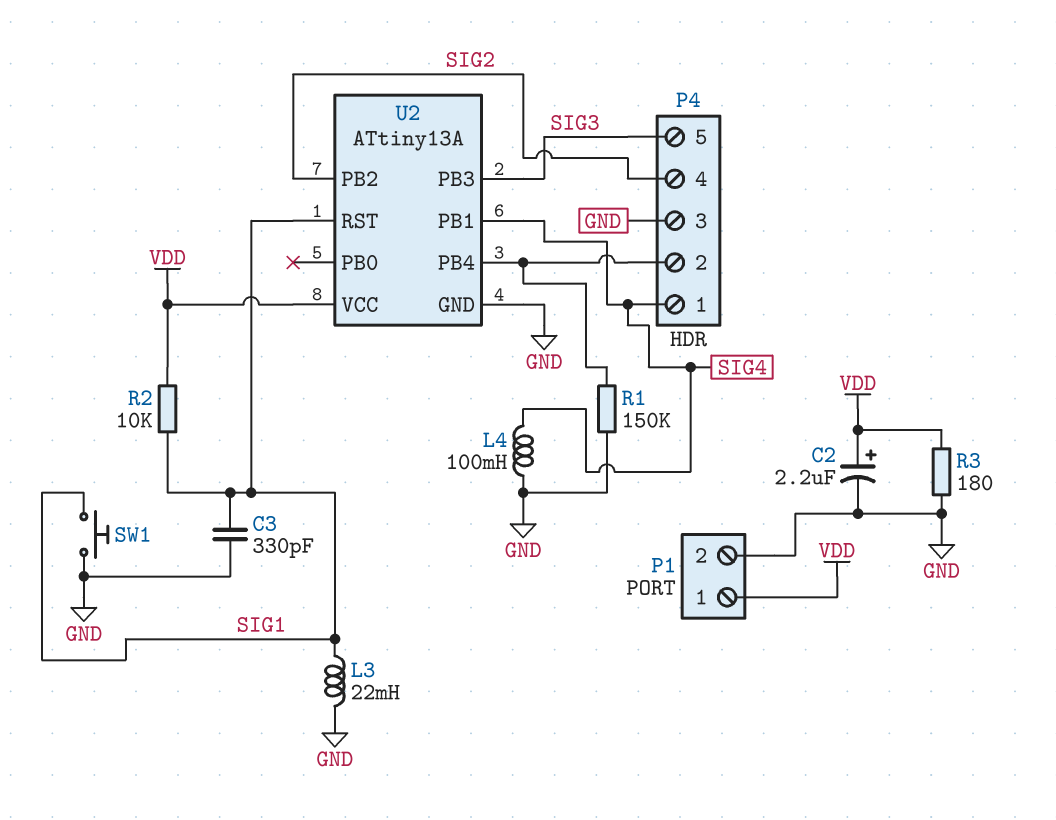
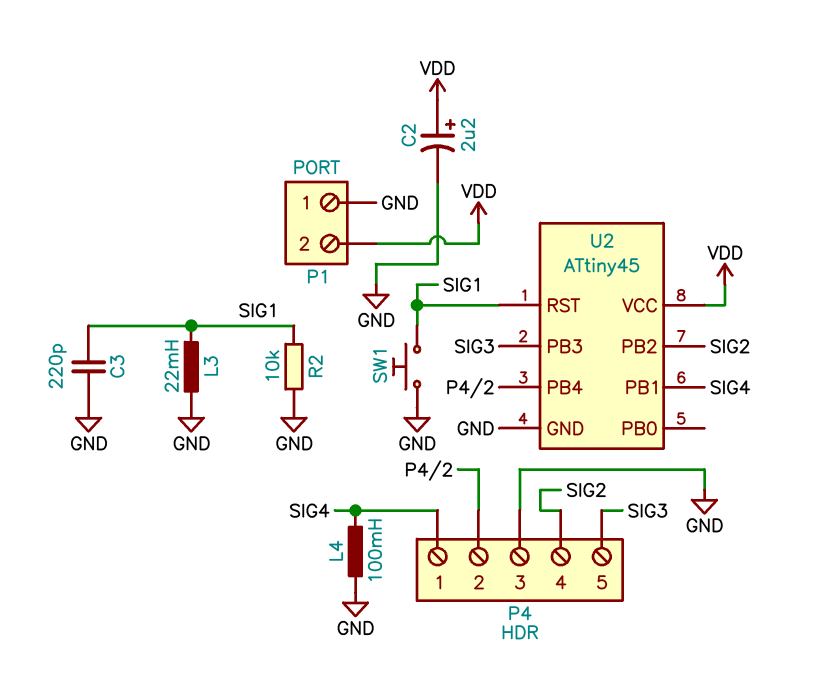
C3: 330pF (GND, SIG1) -> 220pF (GND, SIG1)
P1 pin 1: VDD -> GND
P1 pin 2: GND -> VDD
R1: 150k (GND, P4/2) -> none
R2: 10k (SIG1, VDD) -> 10k (GND, SIG1)
R3: 180 (GND, VDD) -> none
U2: ATtiny13A -> ATtiny45

